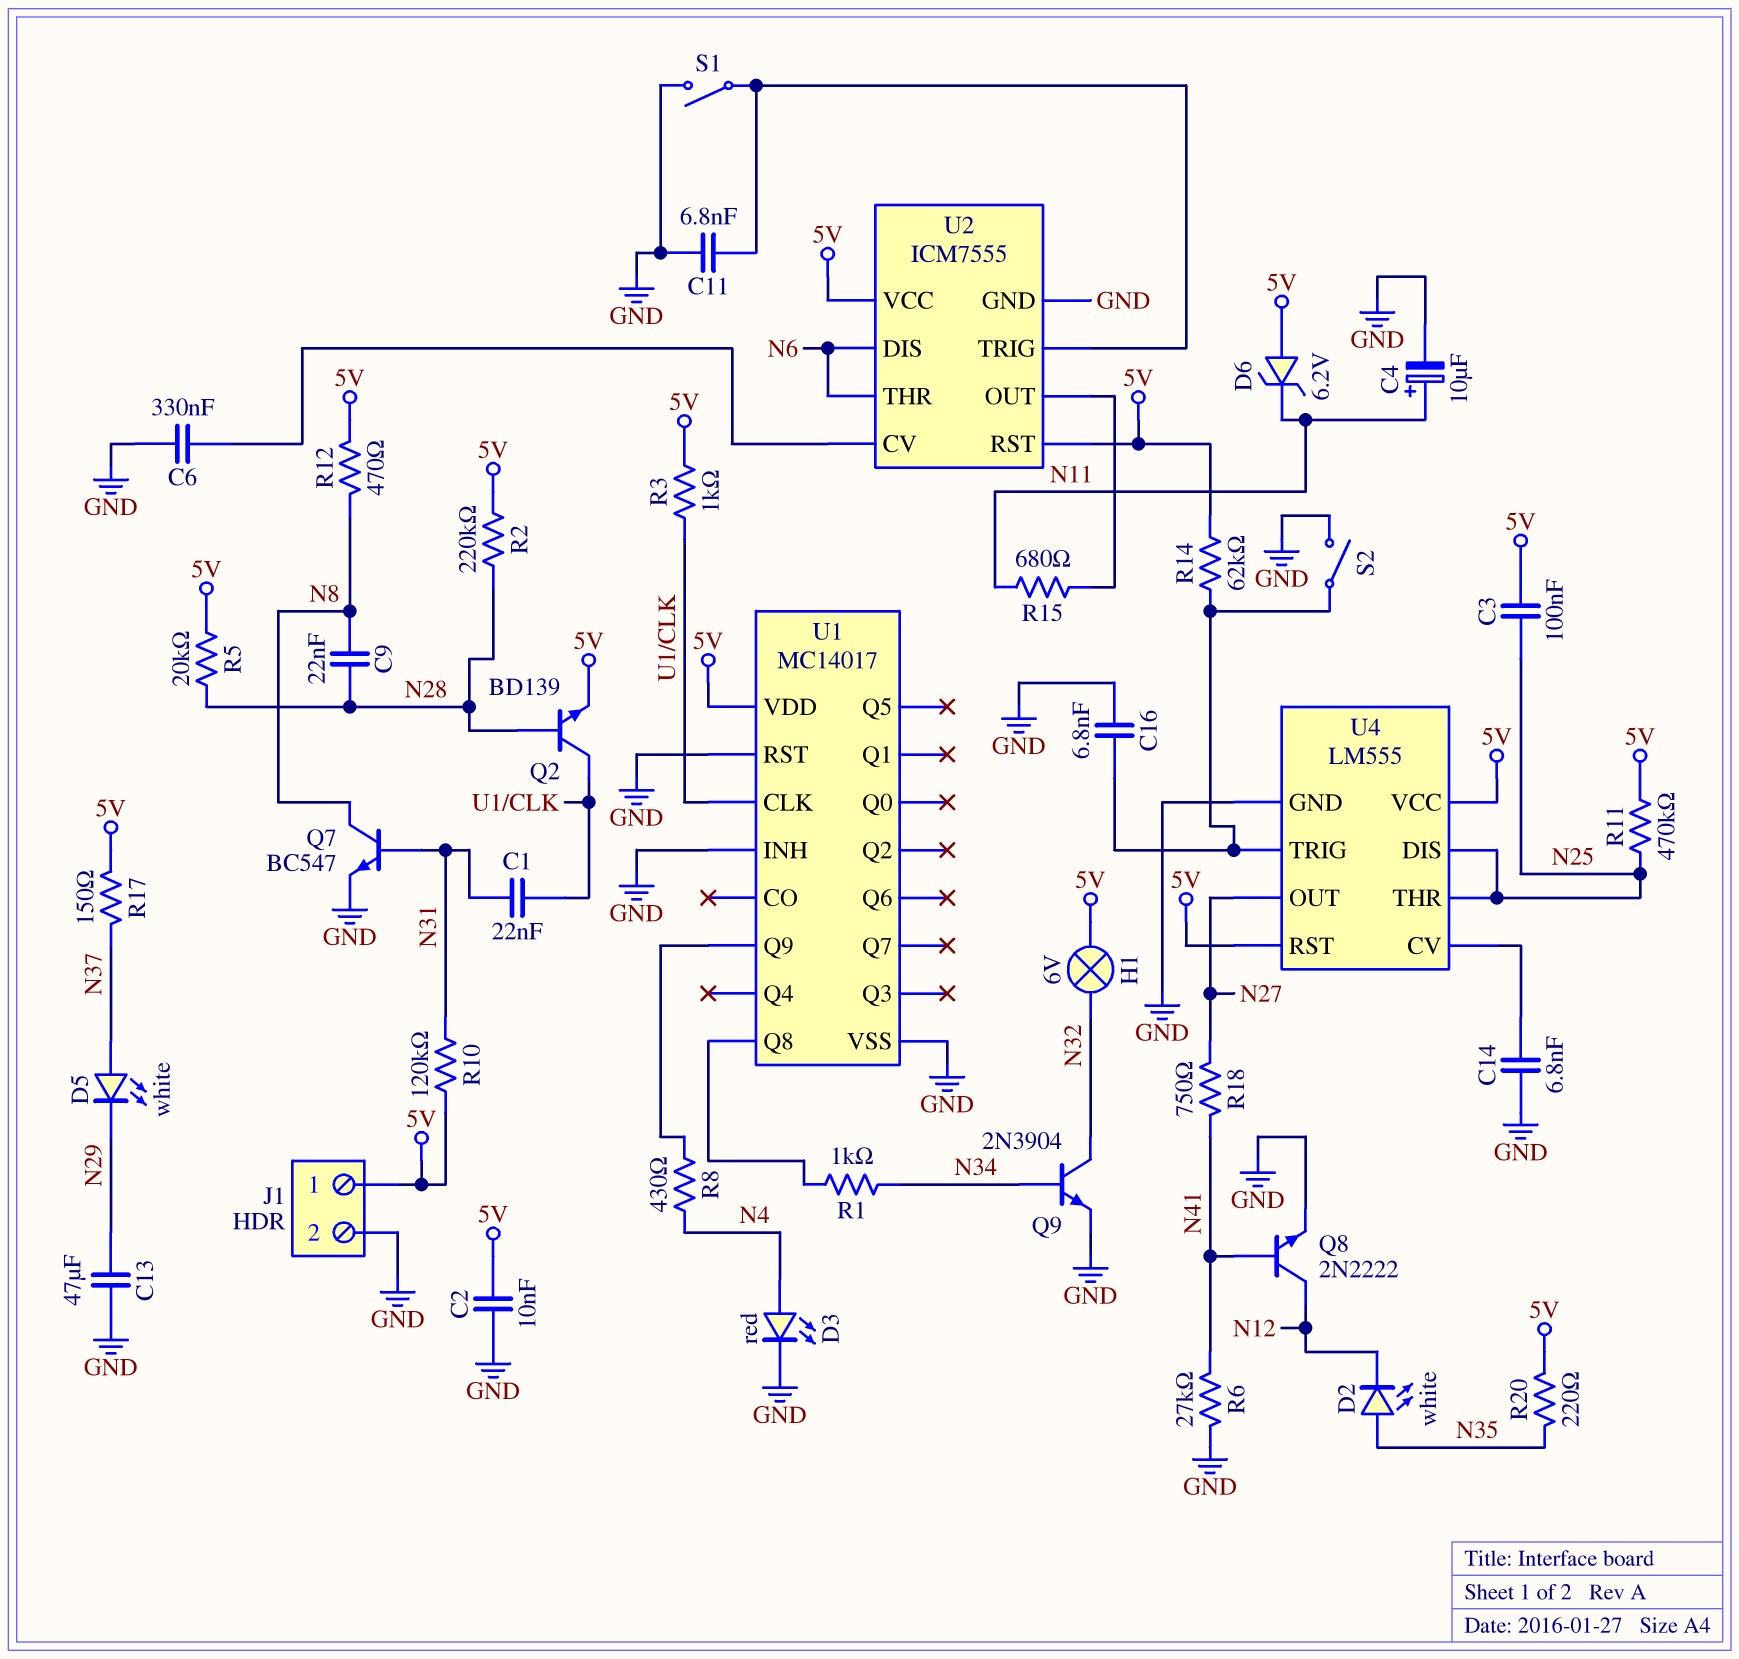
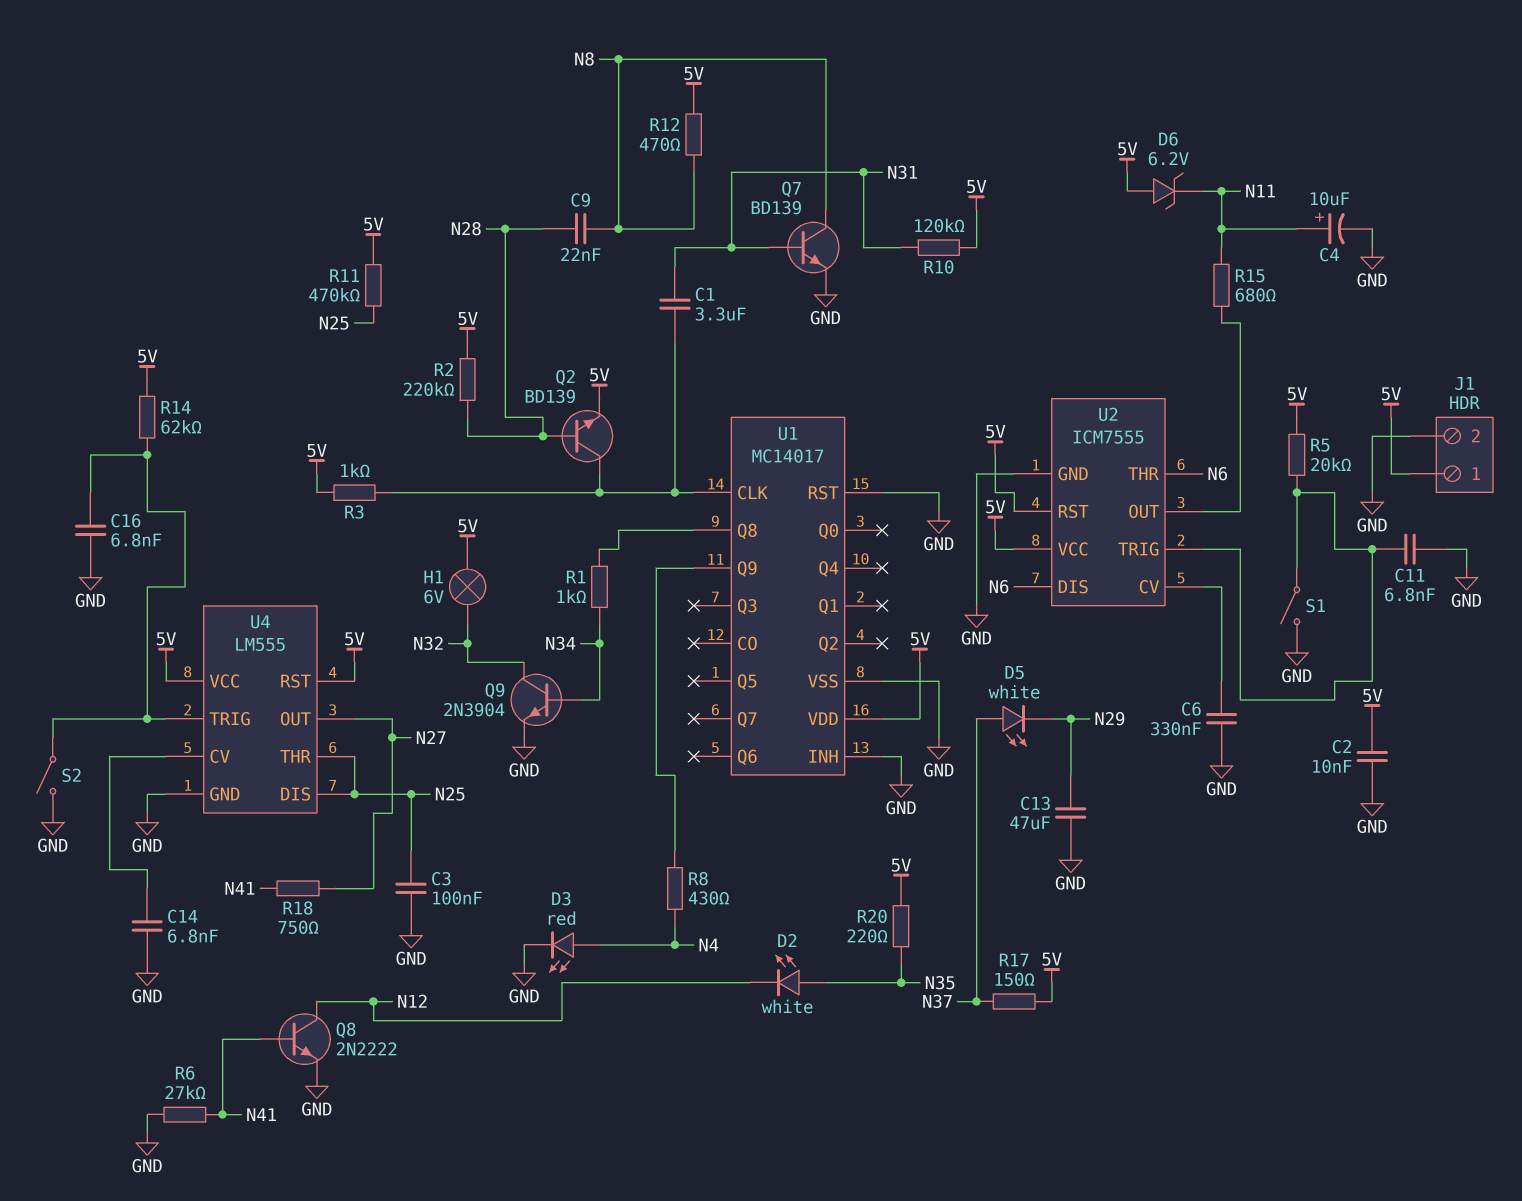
C1: 22nF (N31, U1/CLK) -> 3.3uF (N31, U1/CLK)
C3: 100nF (5V, N25) -> 100nF (GND, N25)
Q7: NPN BC547 (B N31, C N8, E GND) -> NPN BD139 (B N31, C N8, E GND)
R5: 20k (5V, N28) -> 20k (5V, U2/TRIG)

